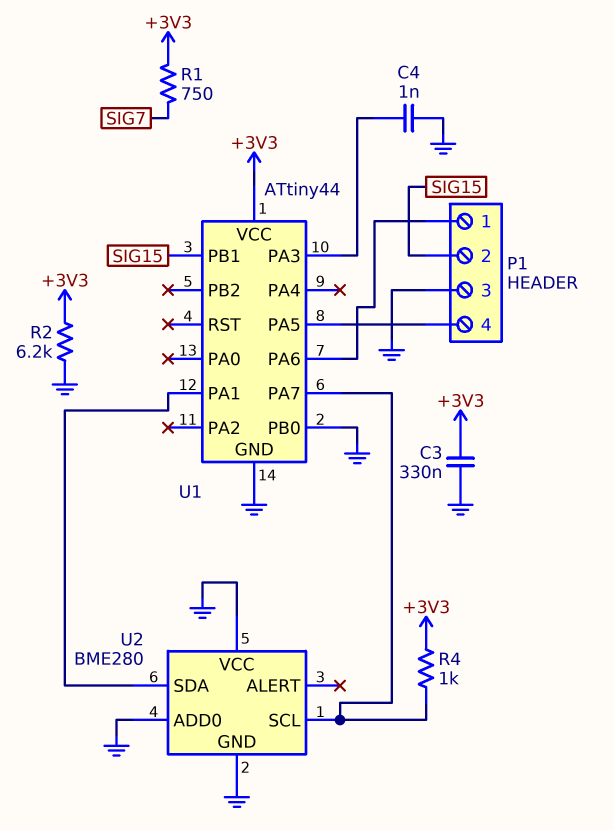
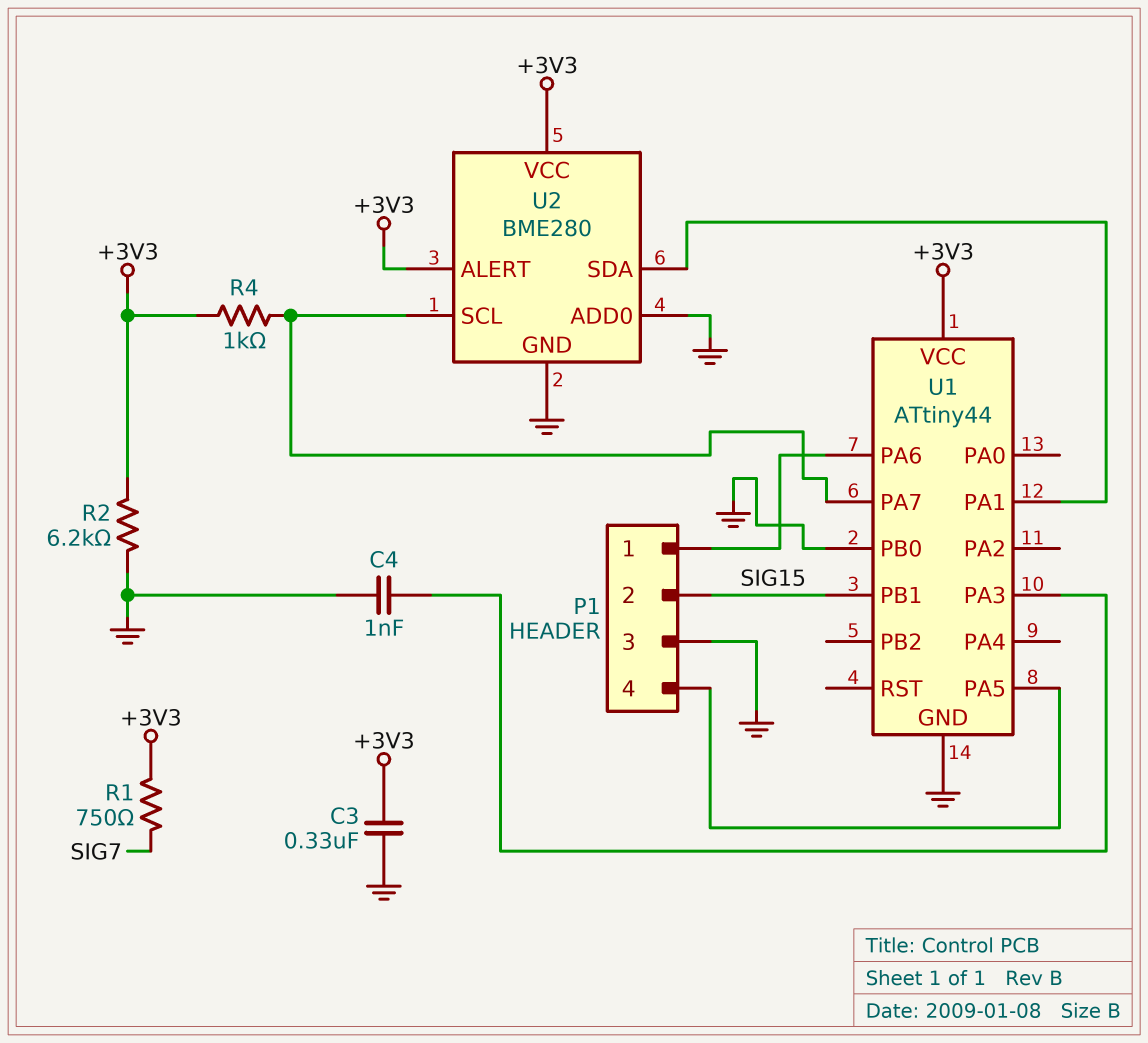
U2 pin ALERT: none -> +3V3
U2 pin VCC: GND -> +3V3

